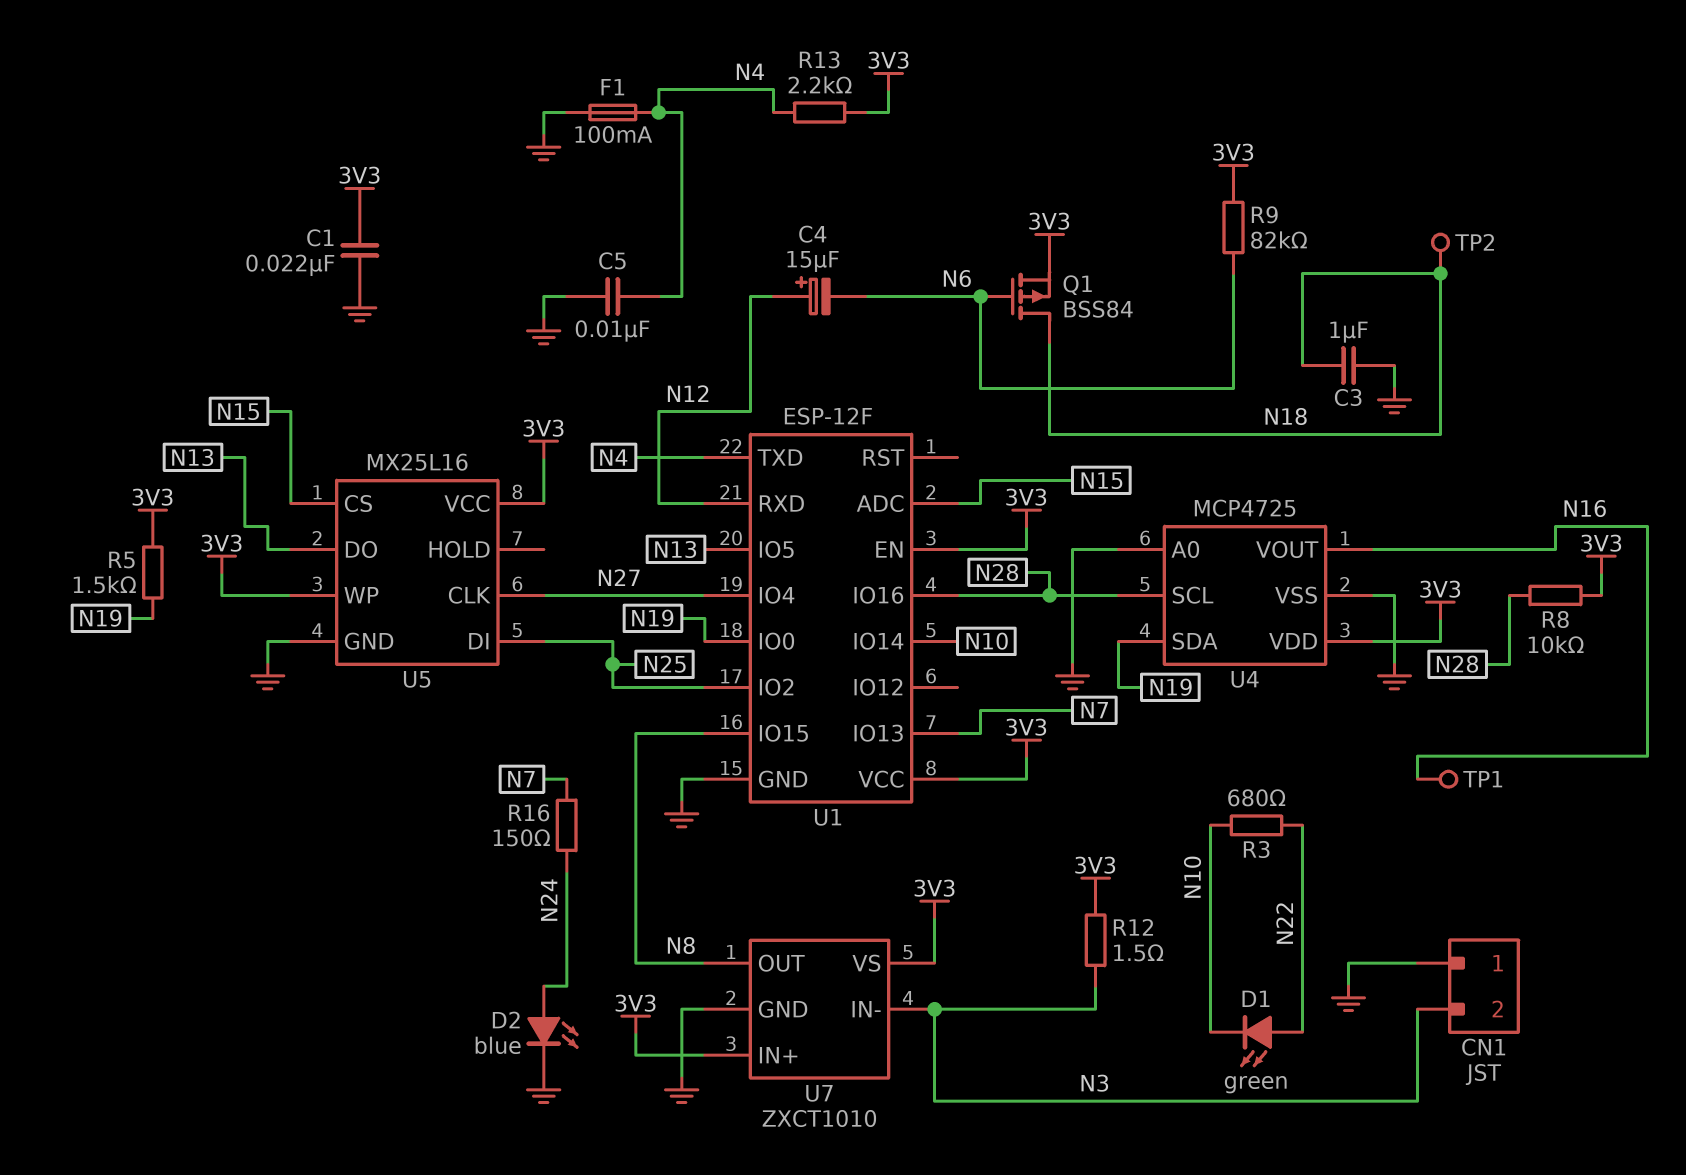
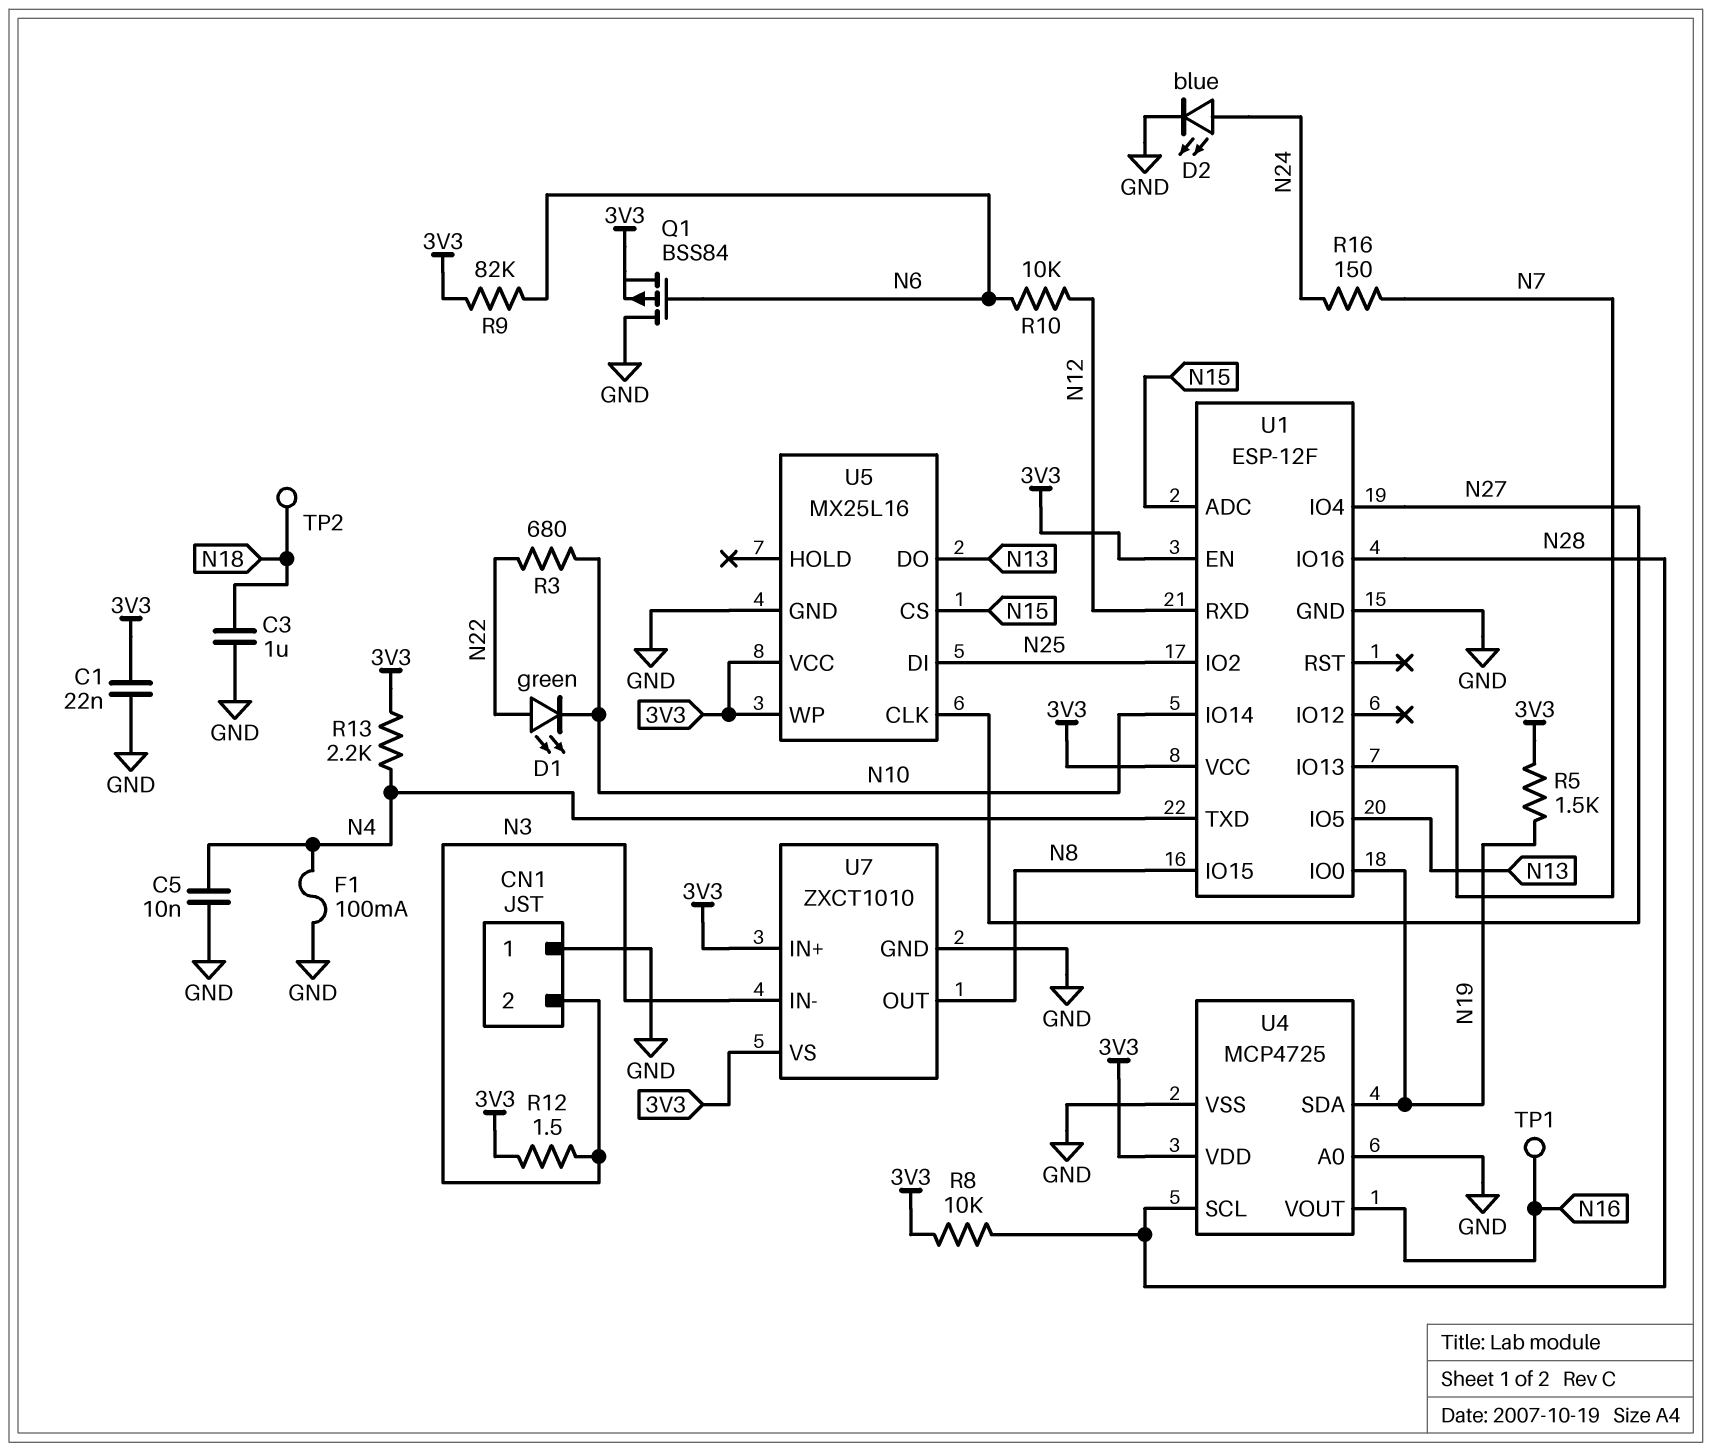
C4: 15uF (plus N12, minus N6) -> none
Q1: PMOS BSS84 (G N6, D N18, S 3V3) -> PMOS BSS84 (G N6, D GND, S 3V3)
R10: none -> 10k (N6, N12)

